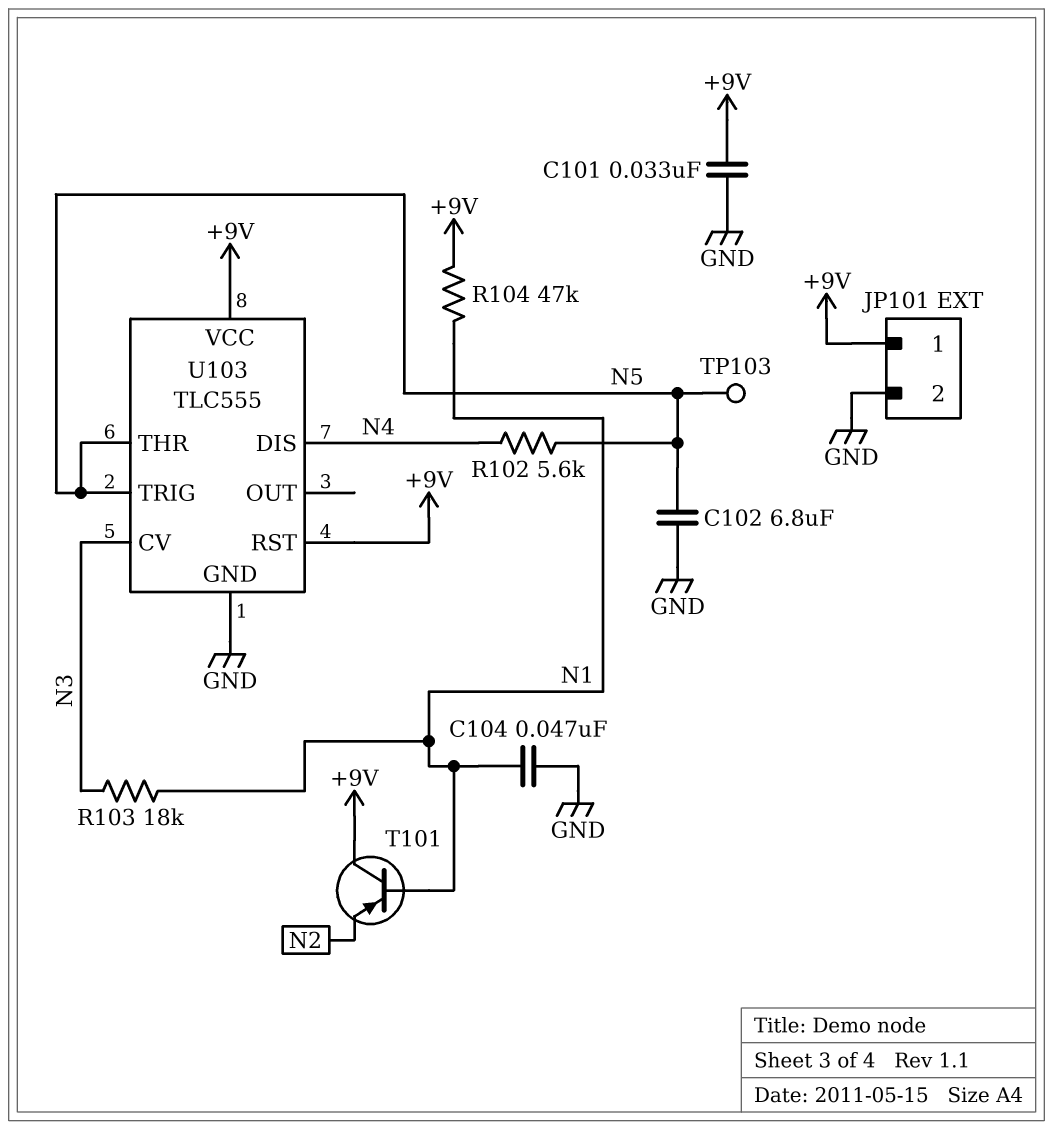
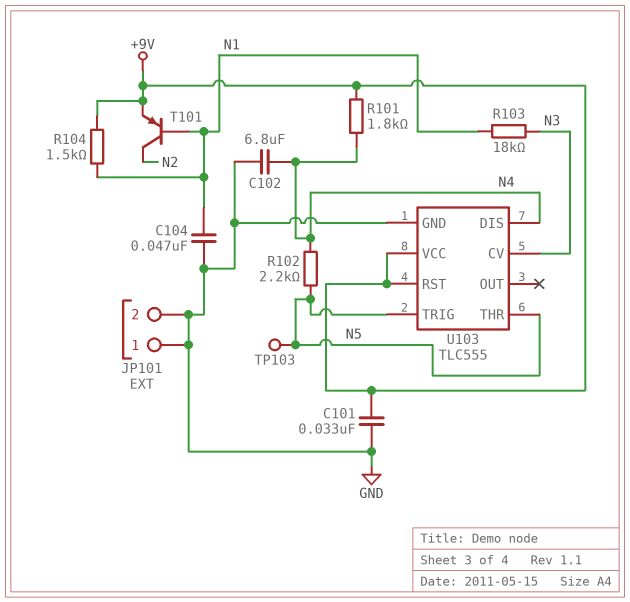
C102: 6.8uF (GND, N5) -> 6.8uF (GND, N4)
JP101 pin 1: +9V -> GND
R101: none -> 1.8k (+9V, N4)
R102: 5.6k (N4, N5) -> 2.2k (N4, N5)
R104: 47k (+9V, N1) -> 1.5k (+9V, N1)
T101: PNP (B N1, C +9V, E N2) -> PNP (B N1, C N2, E +9V)

